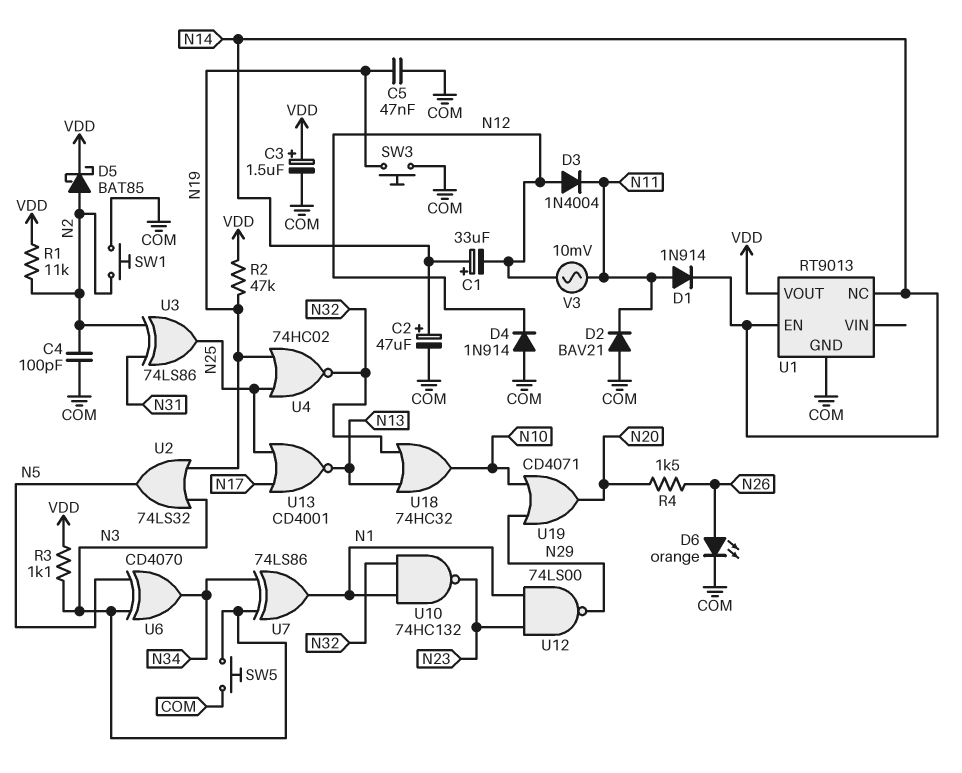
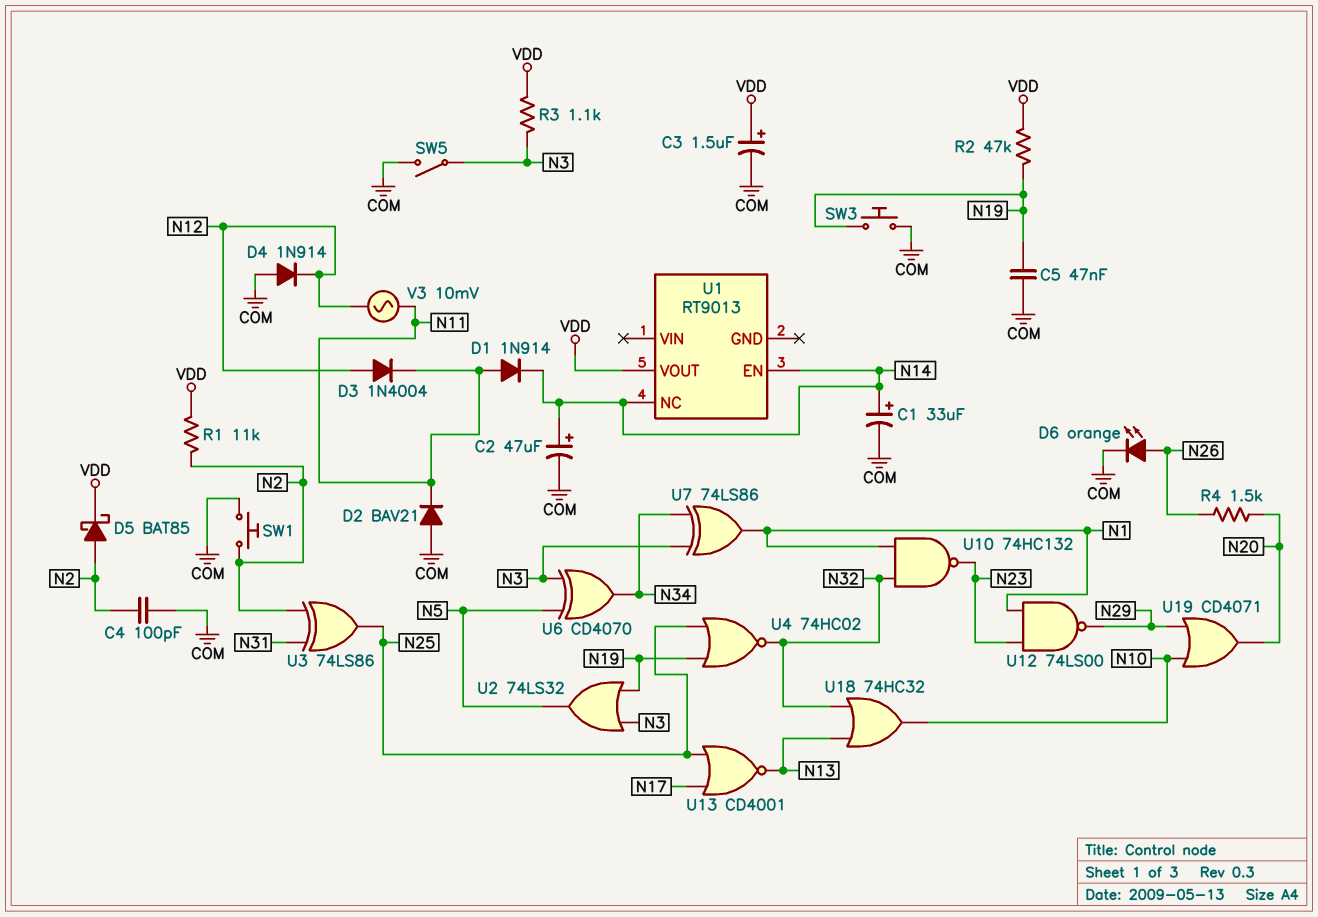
C1: 33uF (plus N14, minus N12) -> 33uF (plus N14, minus COM)
SW5: button (COM, N3) -> switch (COM, N3)
U1 pin GND: COM -> none

